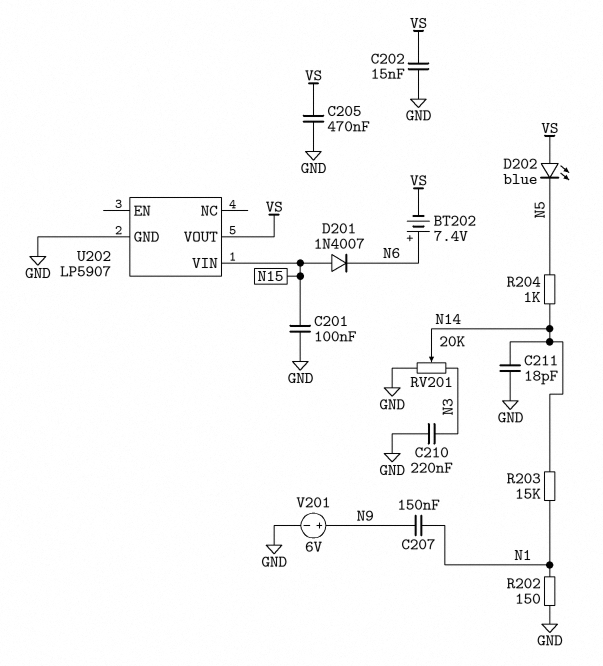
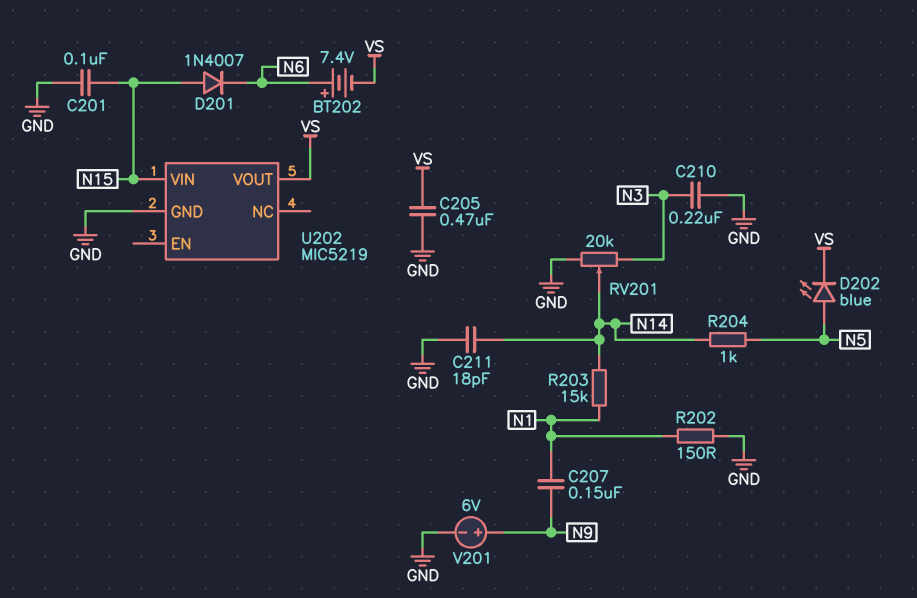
C202: 15nF (GND, VS) -> none
D202: LED blue (A VS, K N5) -> LED blue (A N5, K VS)
U202: LP5907 -> MIC5219

